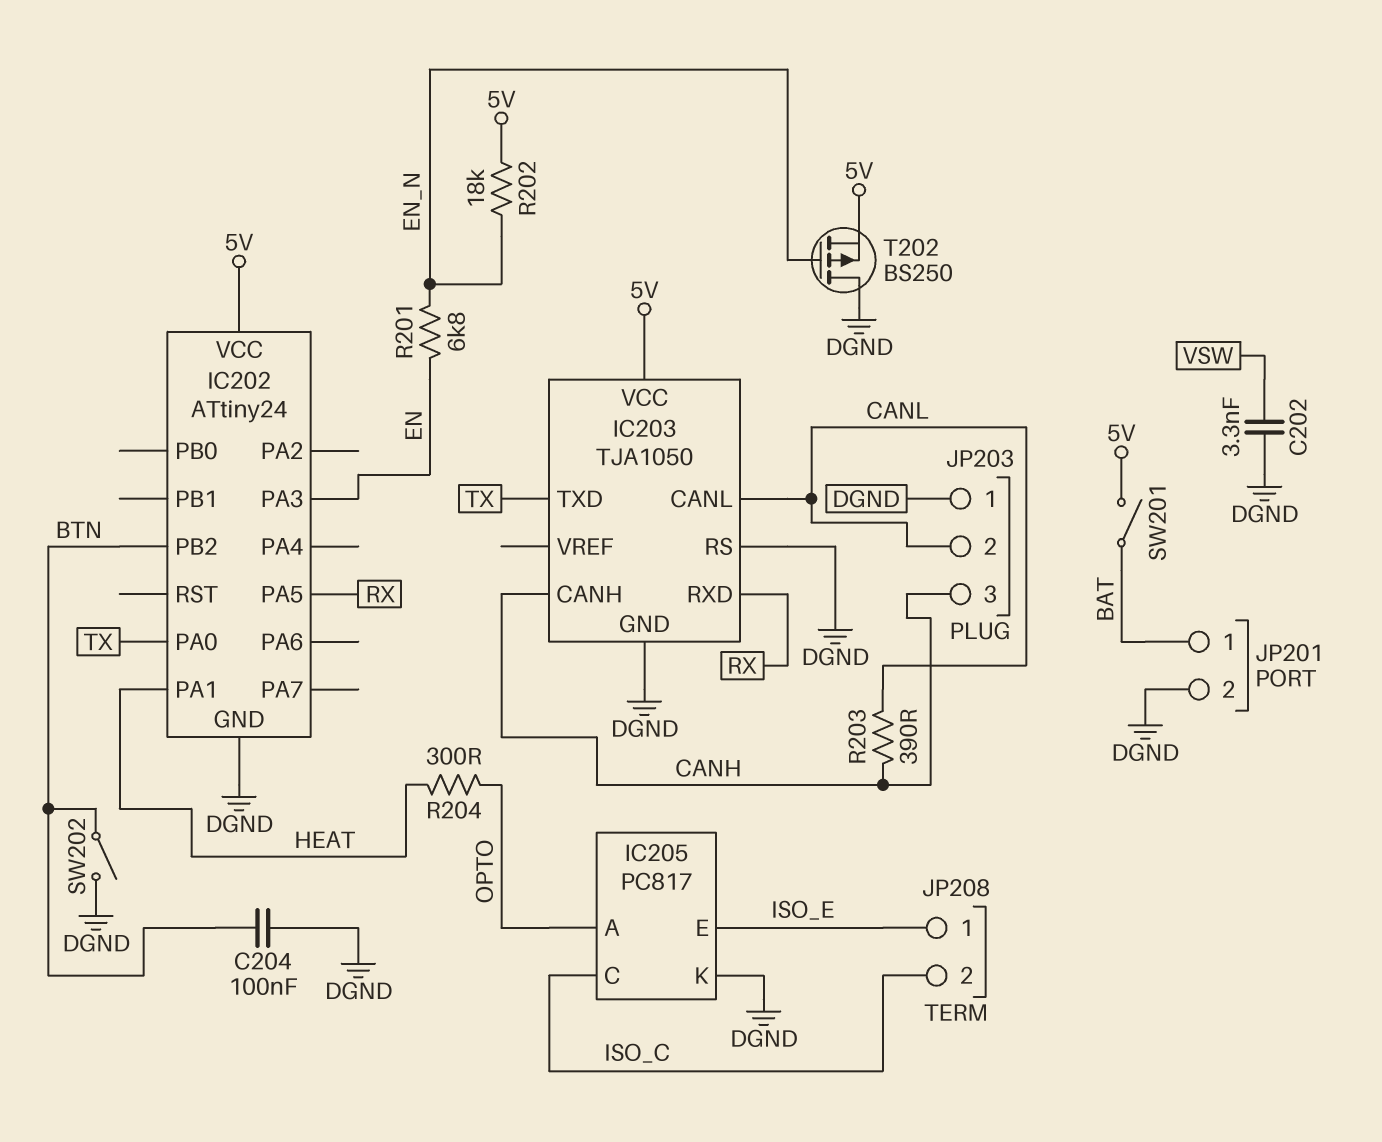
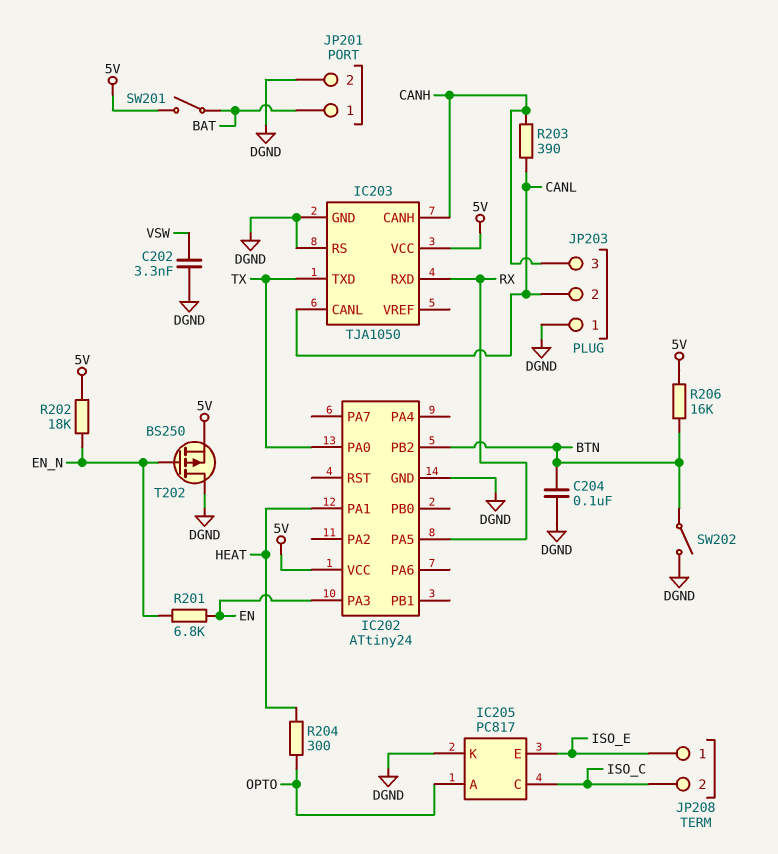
R206: none -> 16k (5V, BTN)

